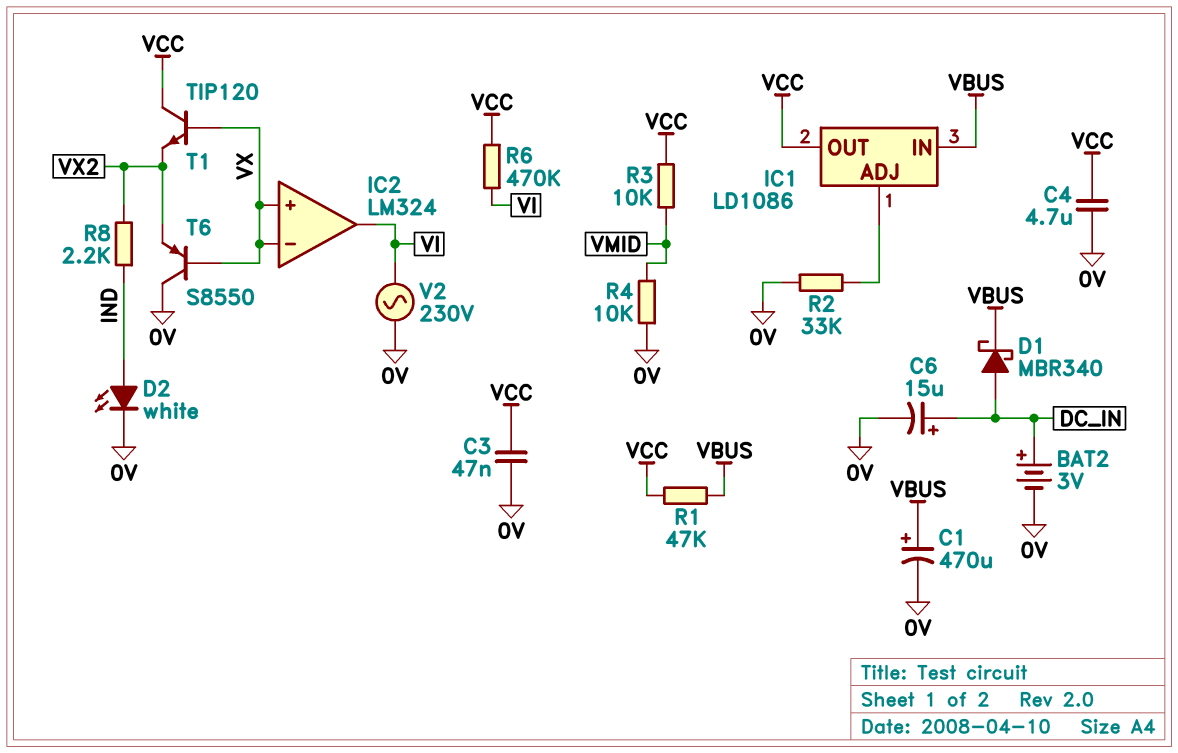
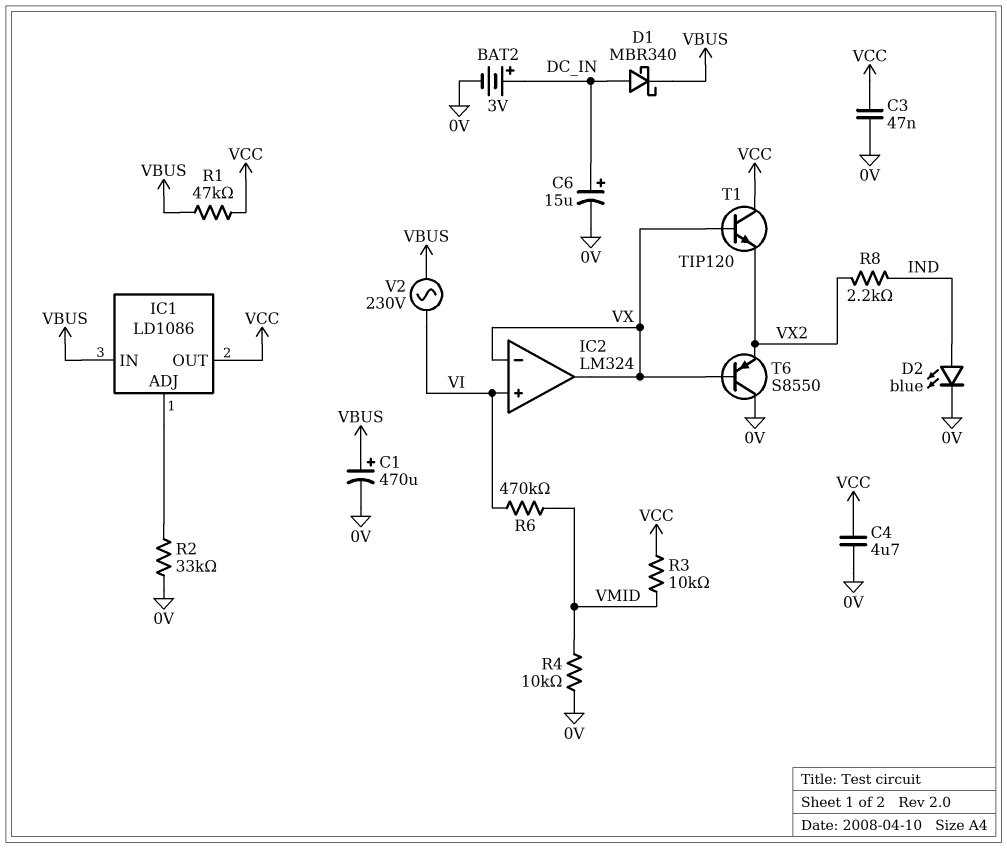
D2: LED white (A IND, K 0V) -> LED blue (A IND, K 0V)
IC2 pin in+: VX -> VI
IC2 pin out: VI -> VX
R6: 470k (VCC, VI) -> 470k (VI, VMID)
V2: AC 230V (0V, VI) -> AC 230V (VBUS, VI)

